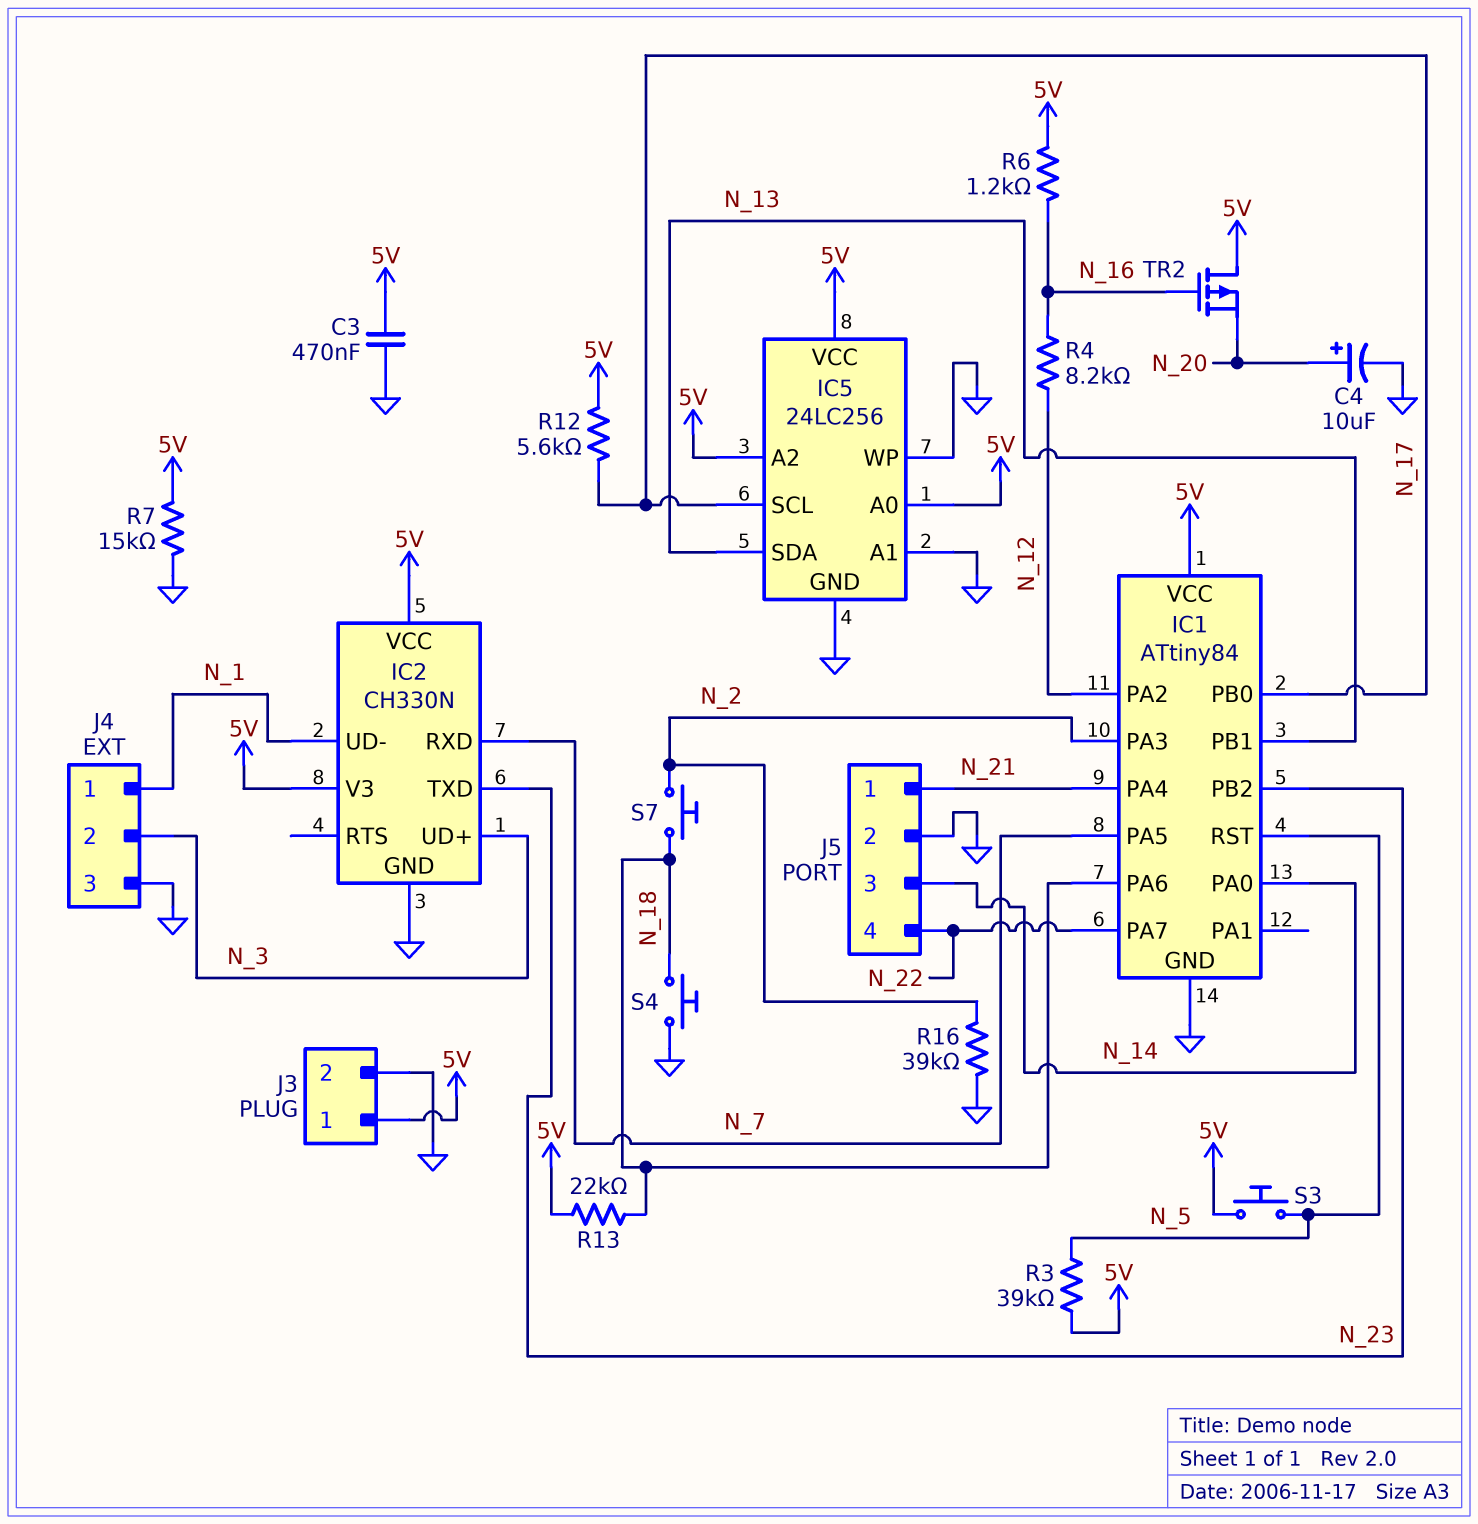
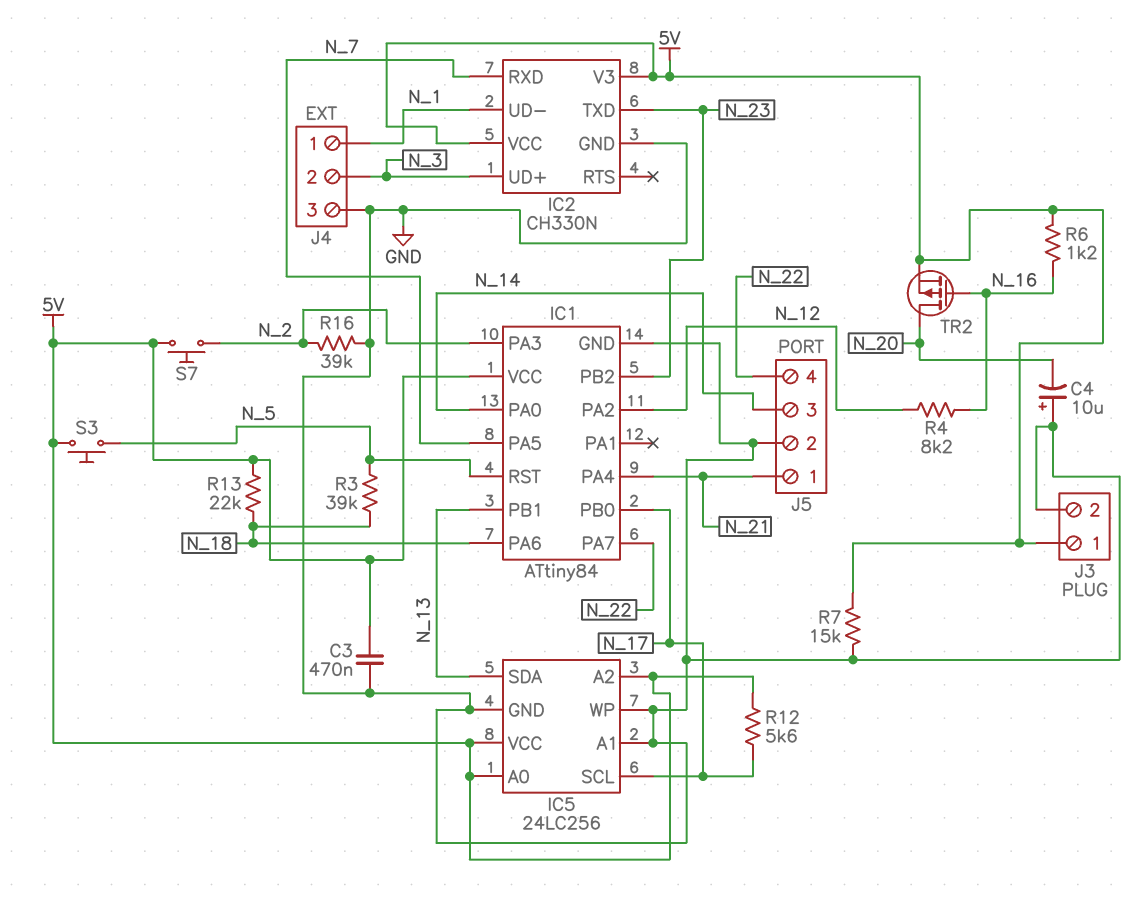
C4: 10uF (plus N_20, minus GND) -> 10uF (plus GND, minus N_20)
R3: 39k (5V, N_5) -> 39k (N_5, N_18)
S4: button (GND, N_18) -> none
S7: button (N_2, N_18) -> button (5V, N_2)
TR2: PMOS (G N_16, D 5V, S N_20) -> PMOS (G N_16, D N_20, S 5V)

